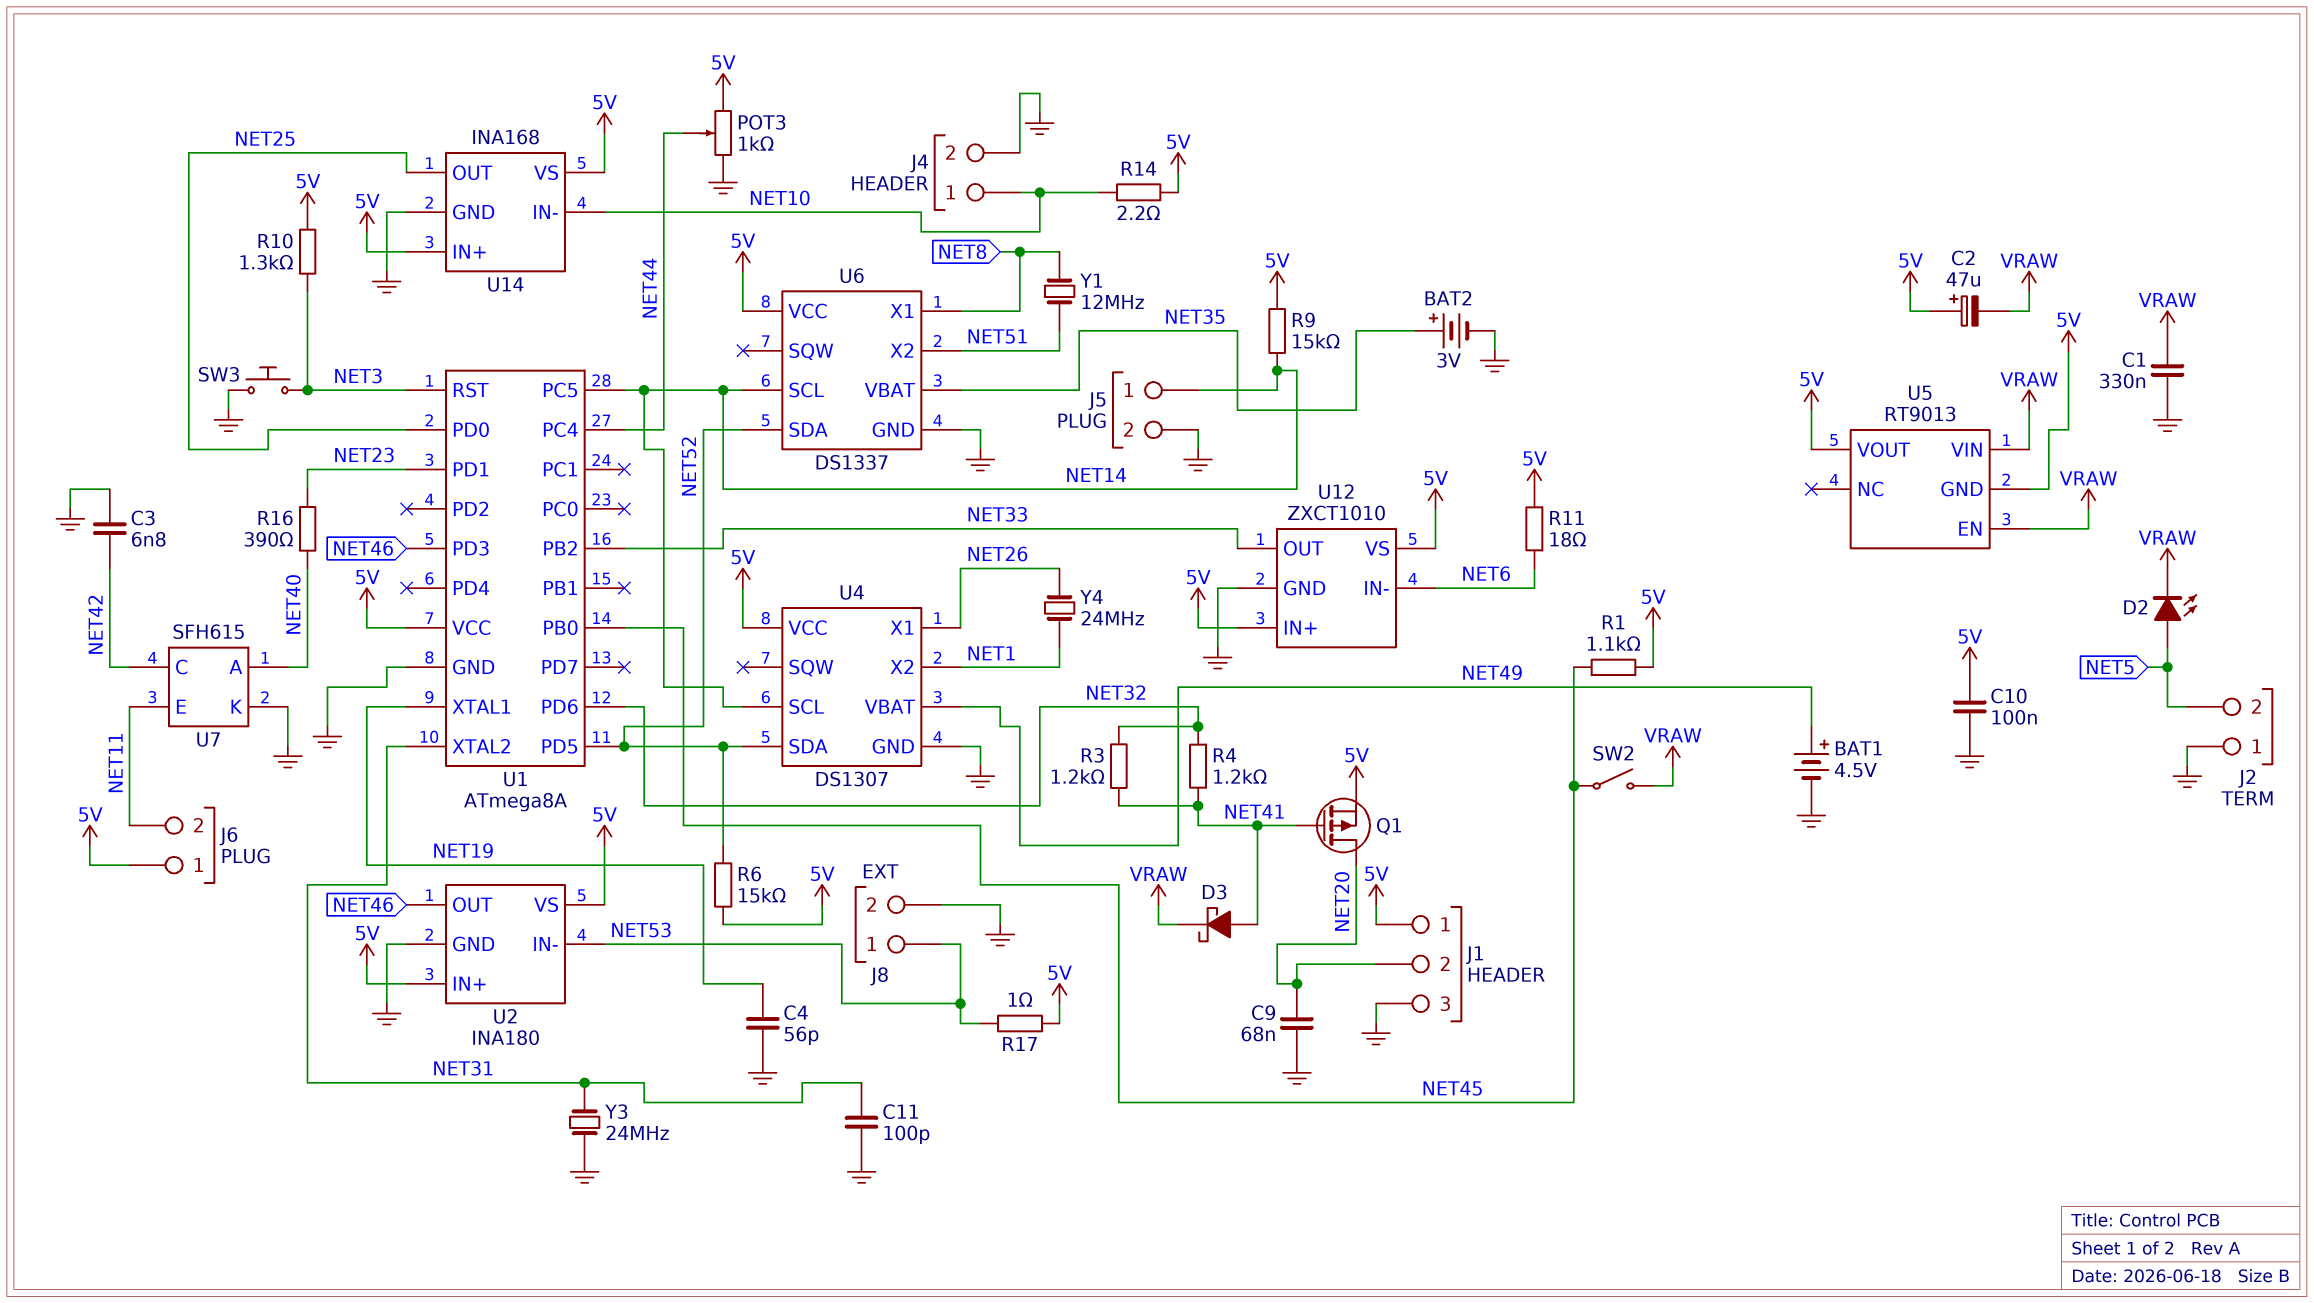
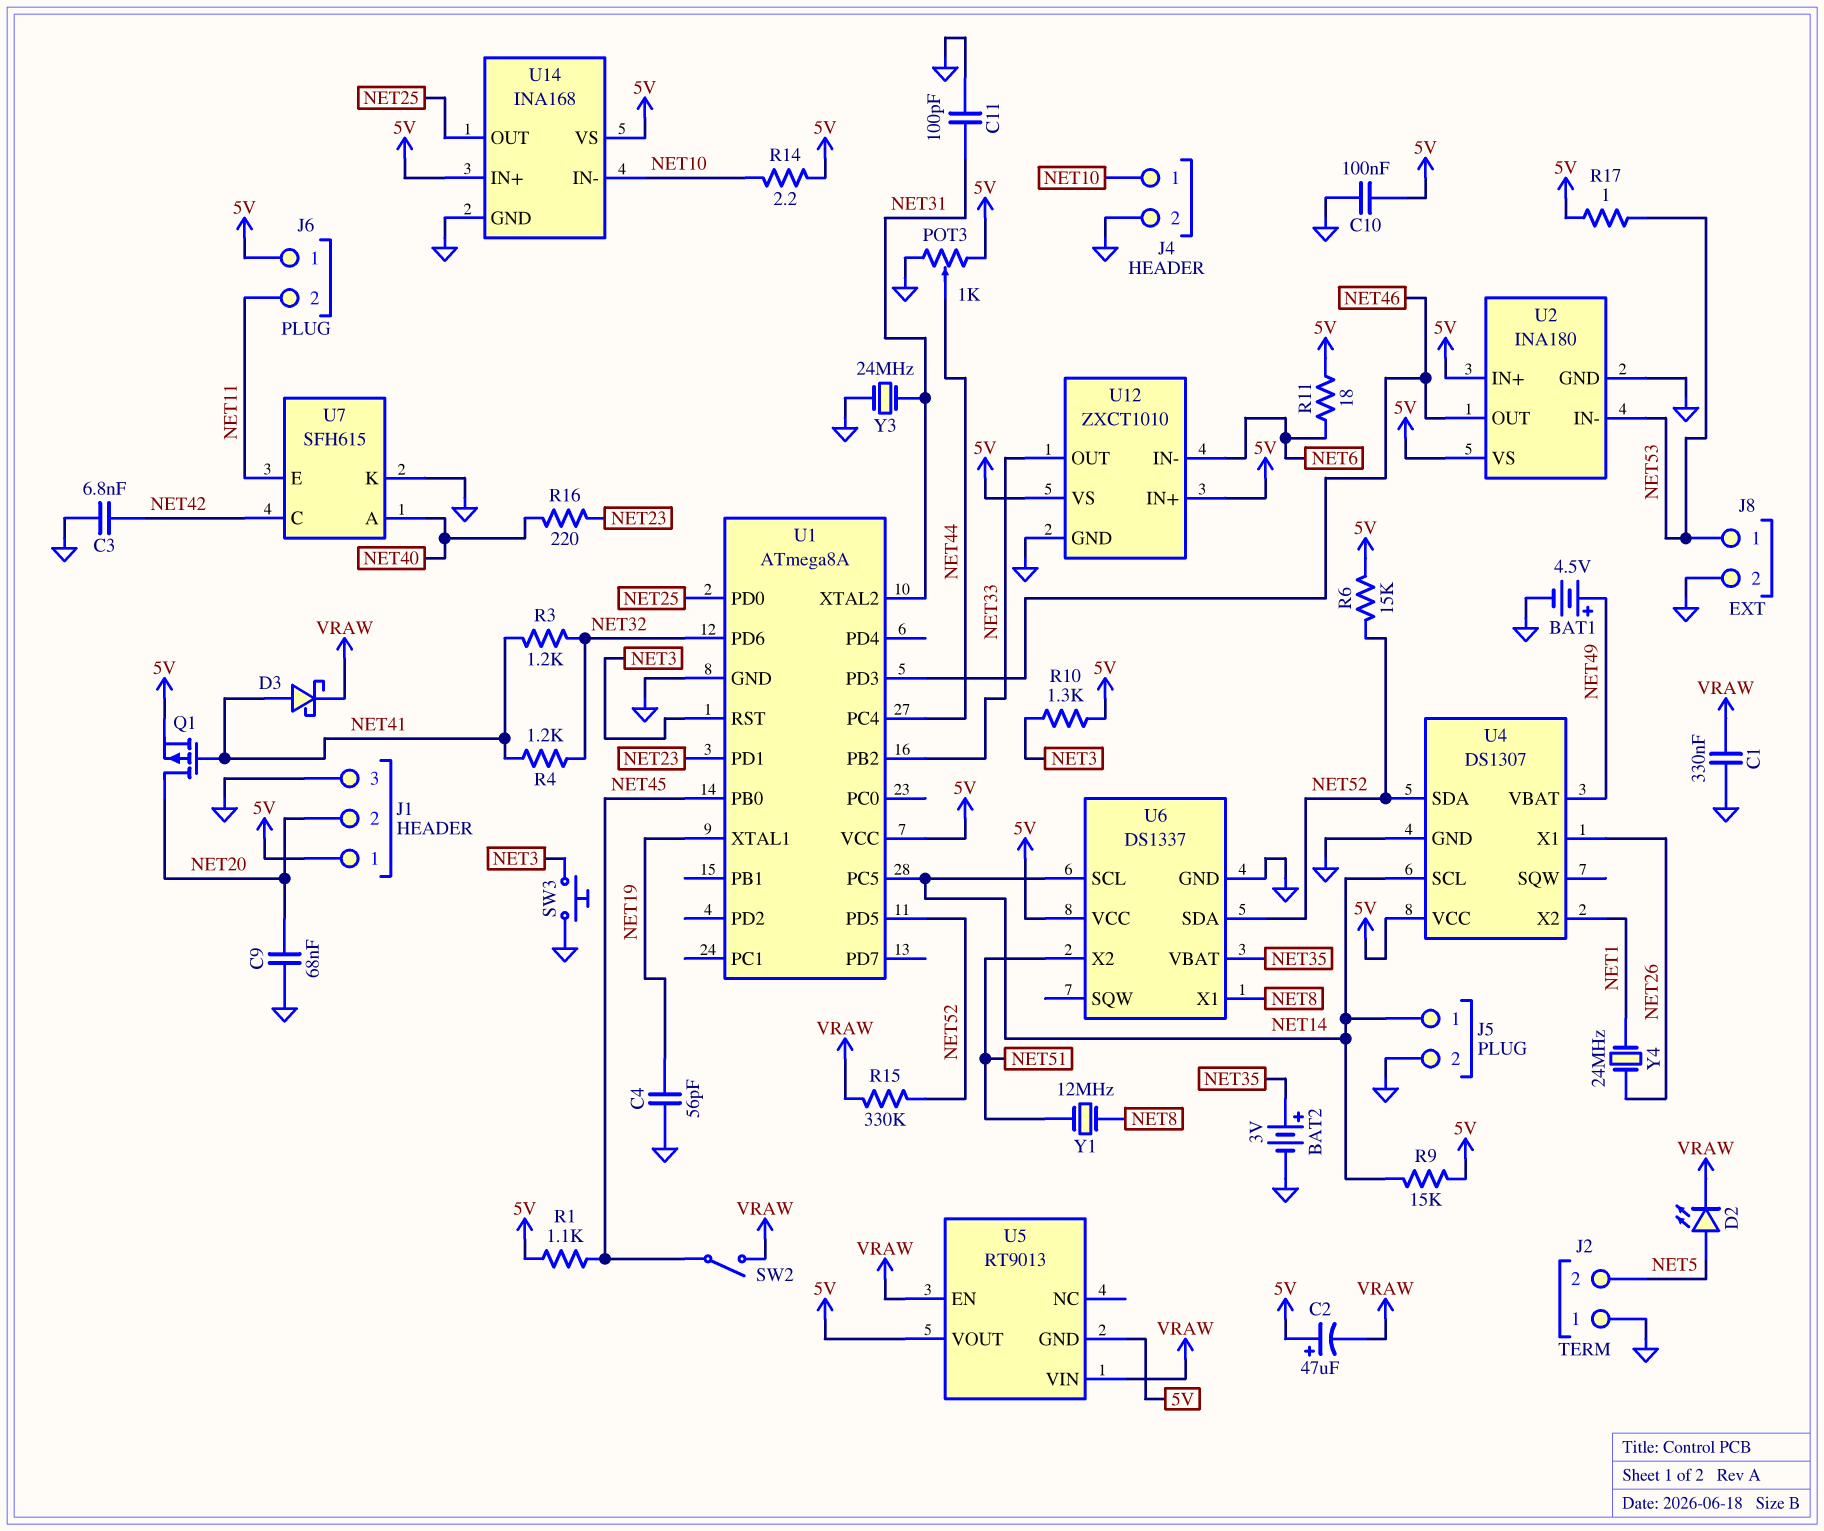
R15: none -> 330k (NET52, VRAW)
R16: 390 (NET23, NET40) -> 220 (NET23, NET40)

